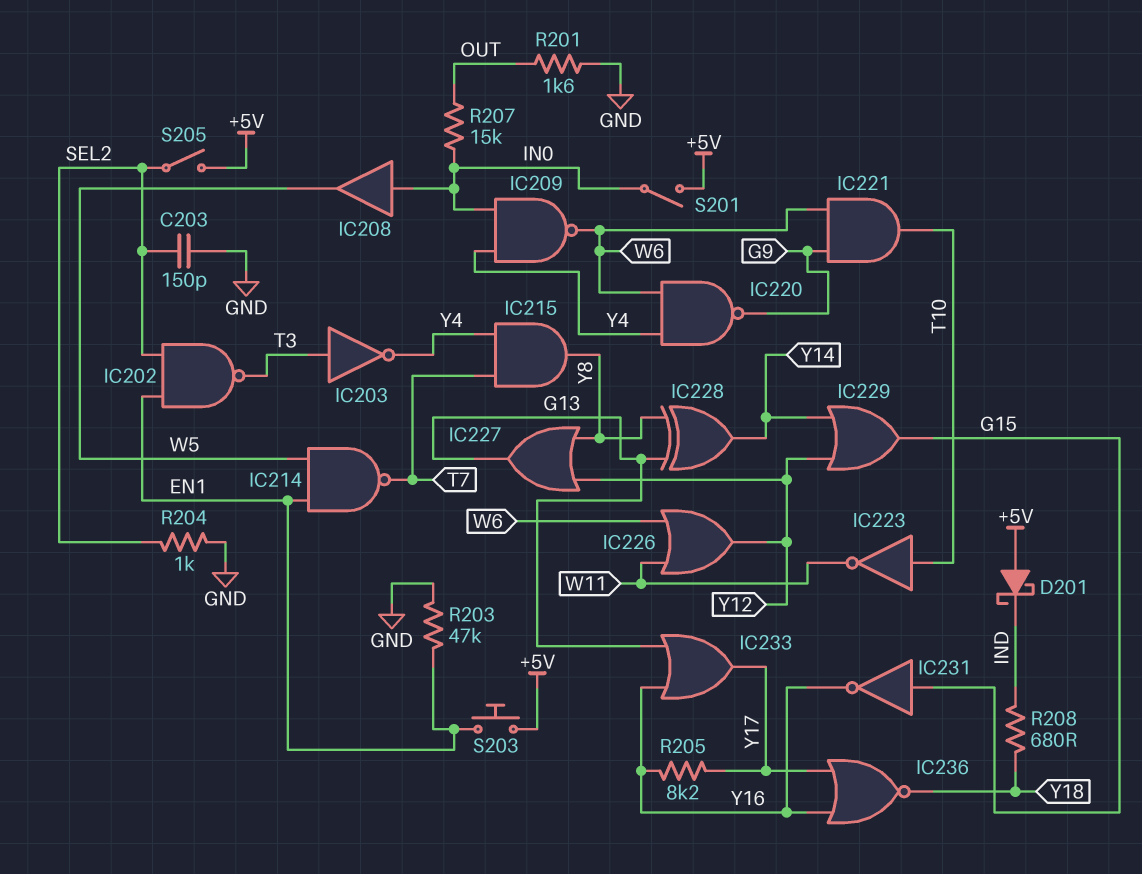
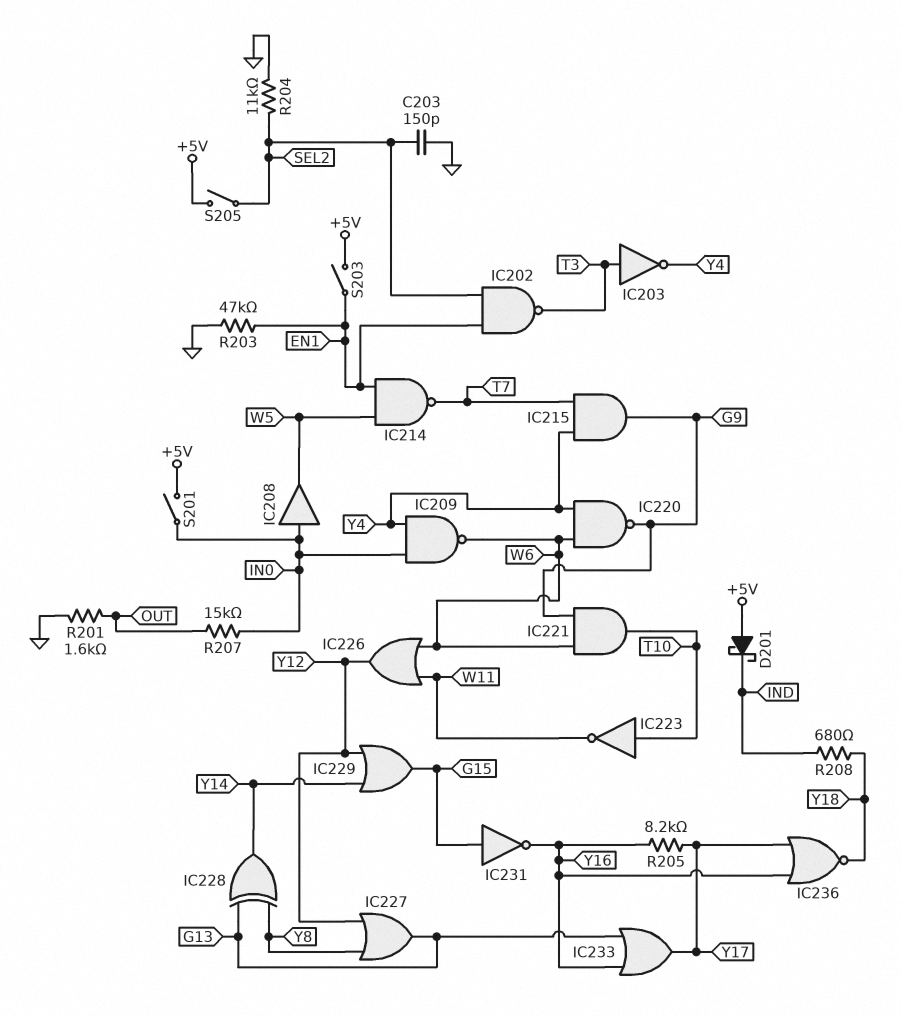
IC215: AND (in T7, in Y4, out Y8) -> AND (in T7, in Y4, out G9)
R204: 1k (GND, SEL2) -> 11k (GND, SEL2)
S203: button (+5V, EN1) -> switch (+5V, EN1)

